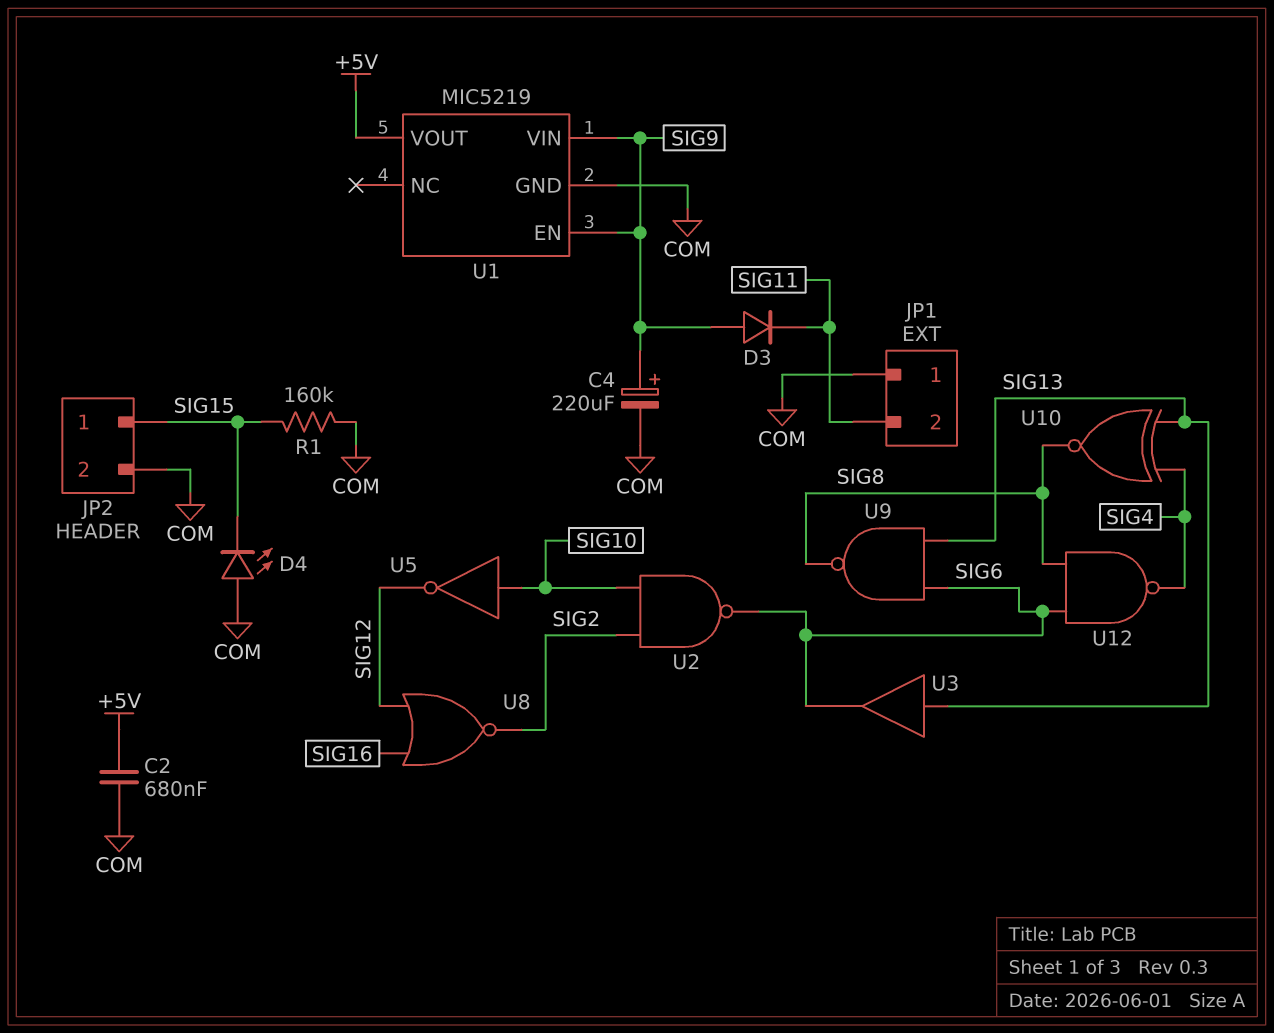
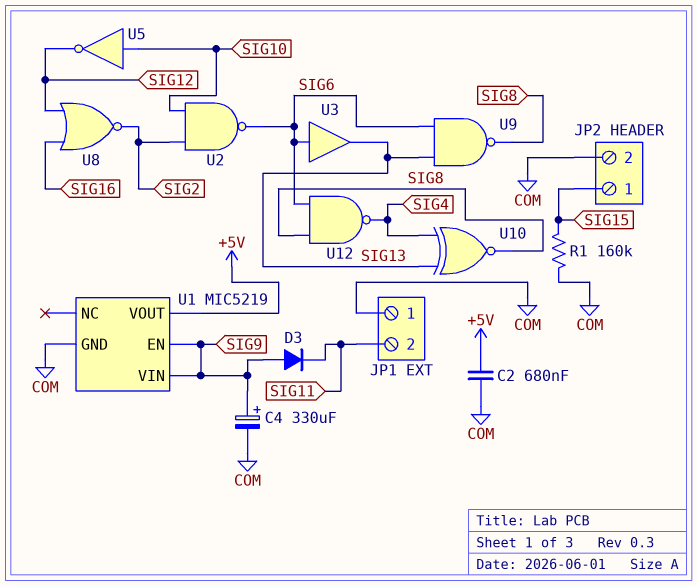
C4: 220uF (plus SIG9, minus COM) -> 330uF (plus SIG9, minus COM)
D4: LED (A COM, K SIG15) -> none
U3: buffer (in SIG13, out SIG6) -> buffer (in SIG6, out SIG13)

